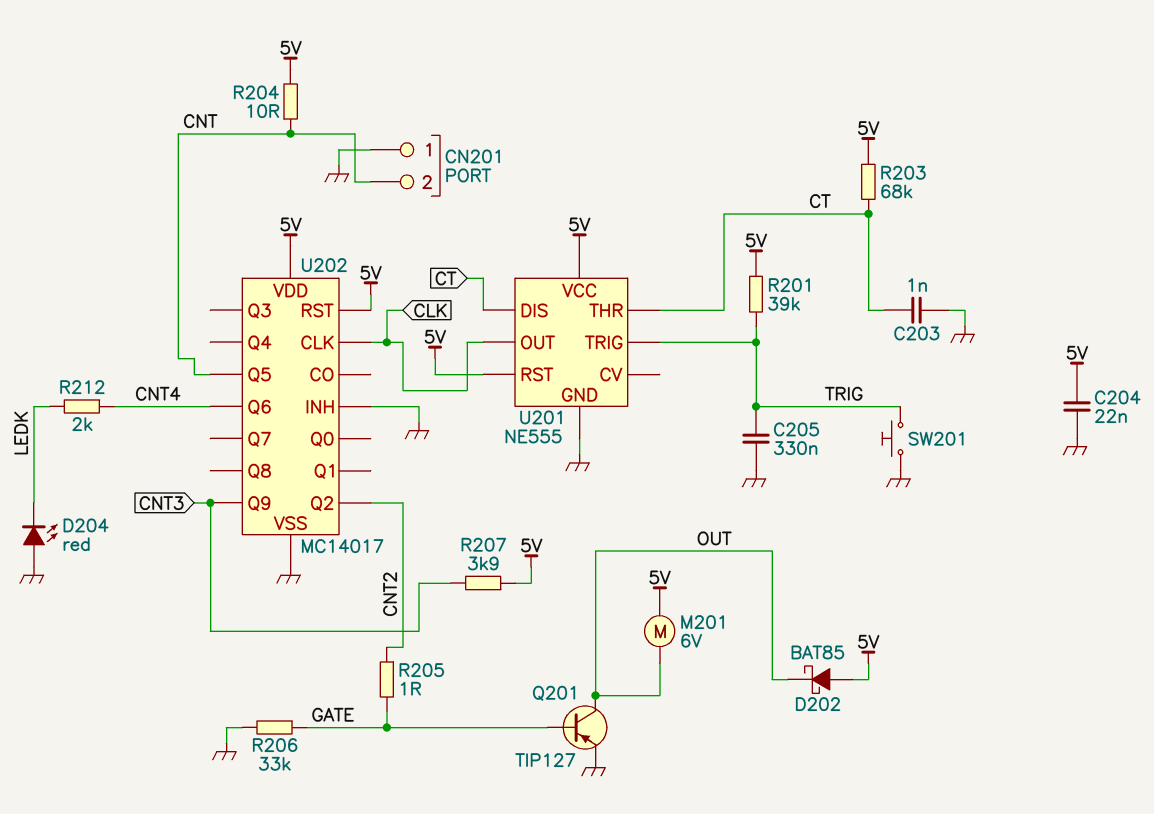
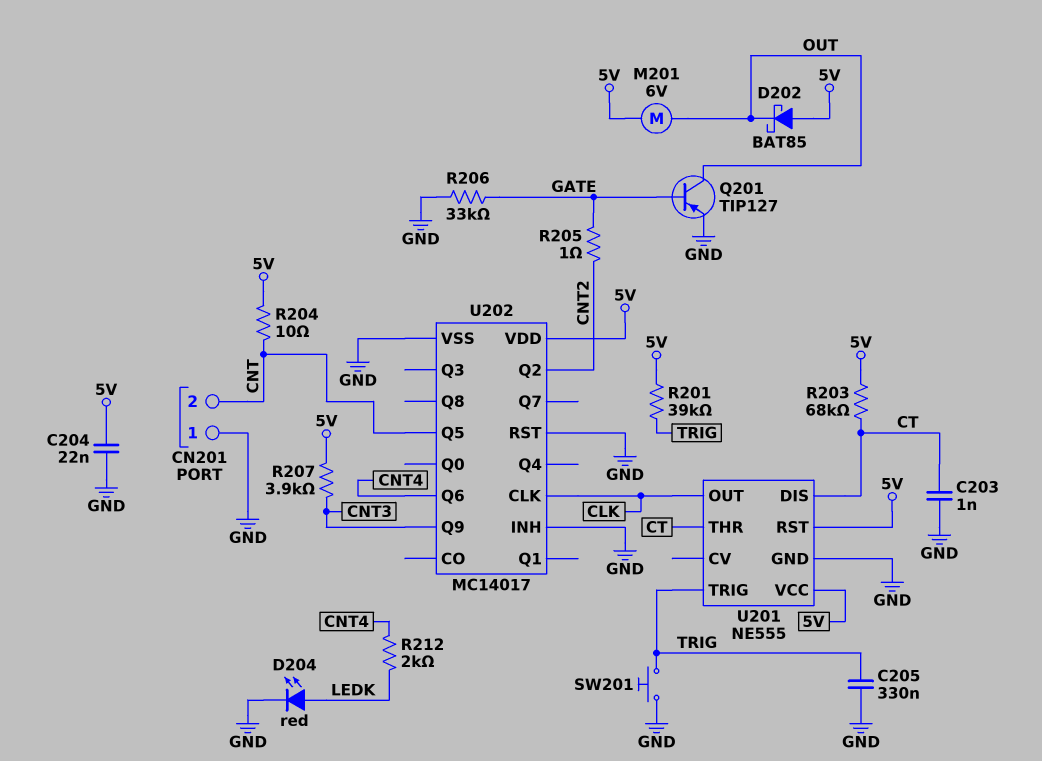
D204: LED red (A GND, K LEDK) -> LED red (A LEDK, K GND)
U202 pin RST: 5V -> GND

